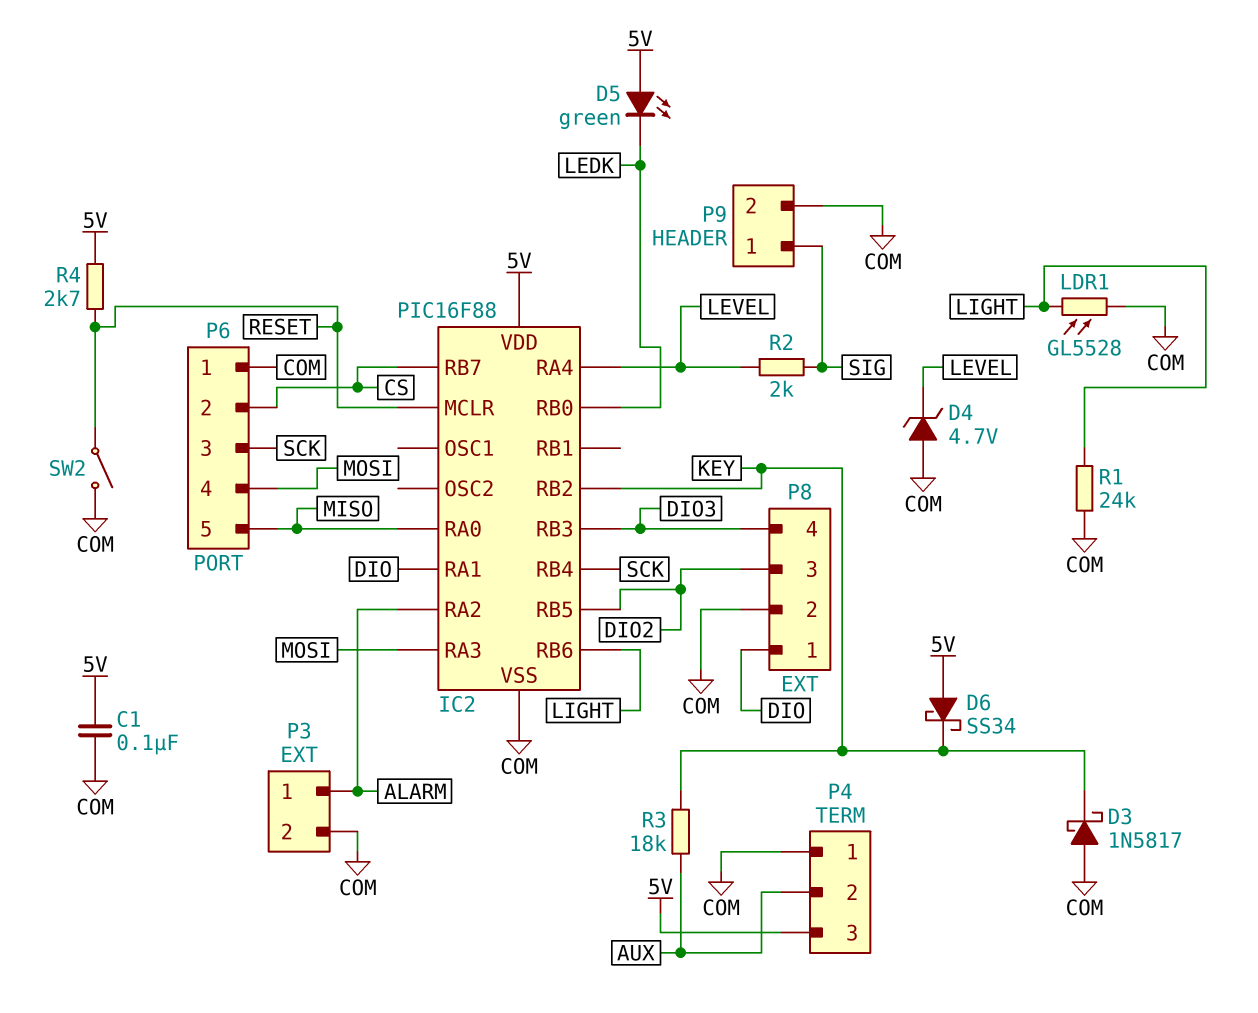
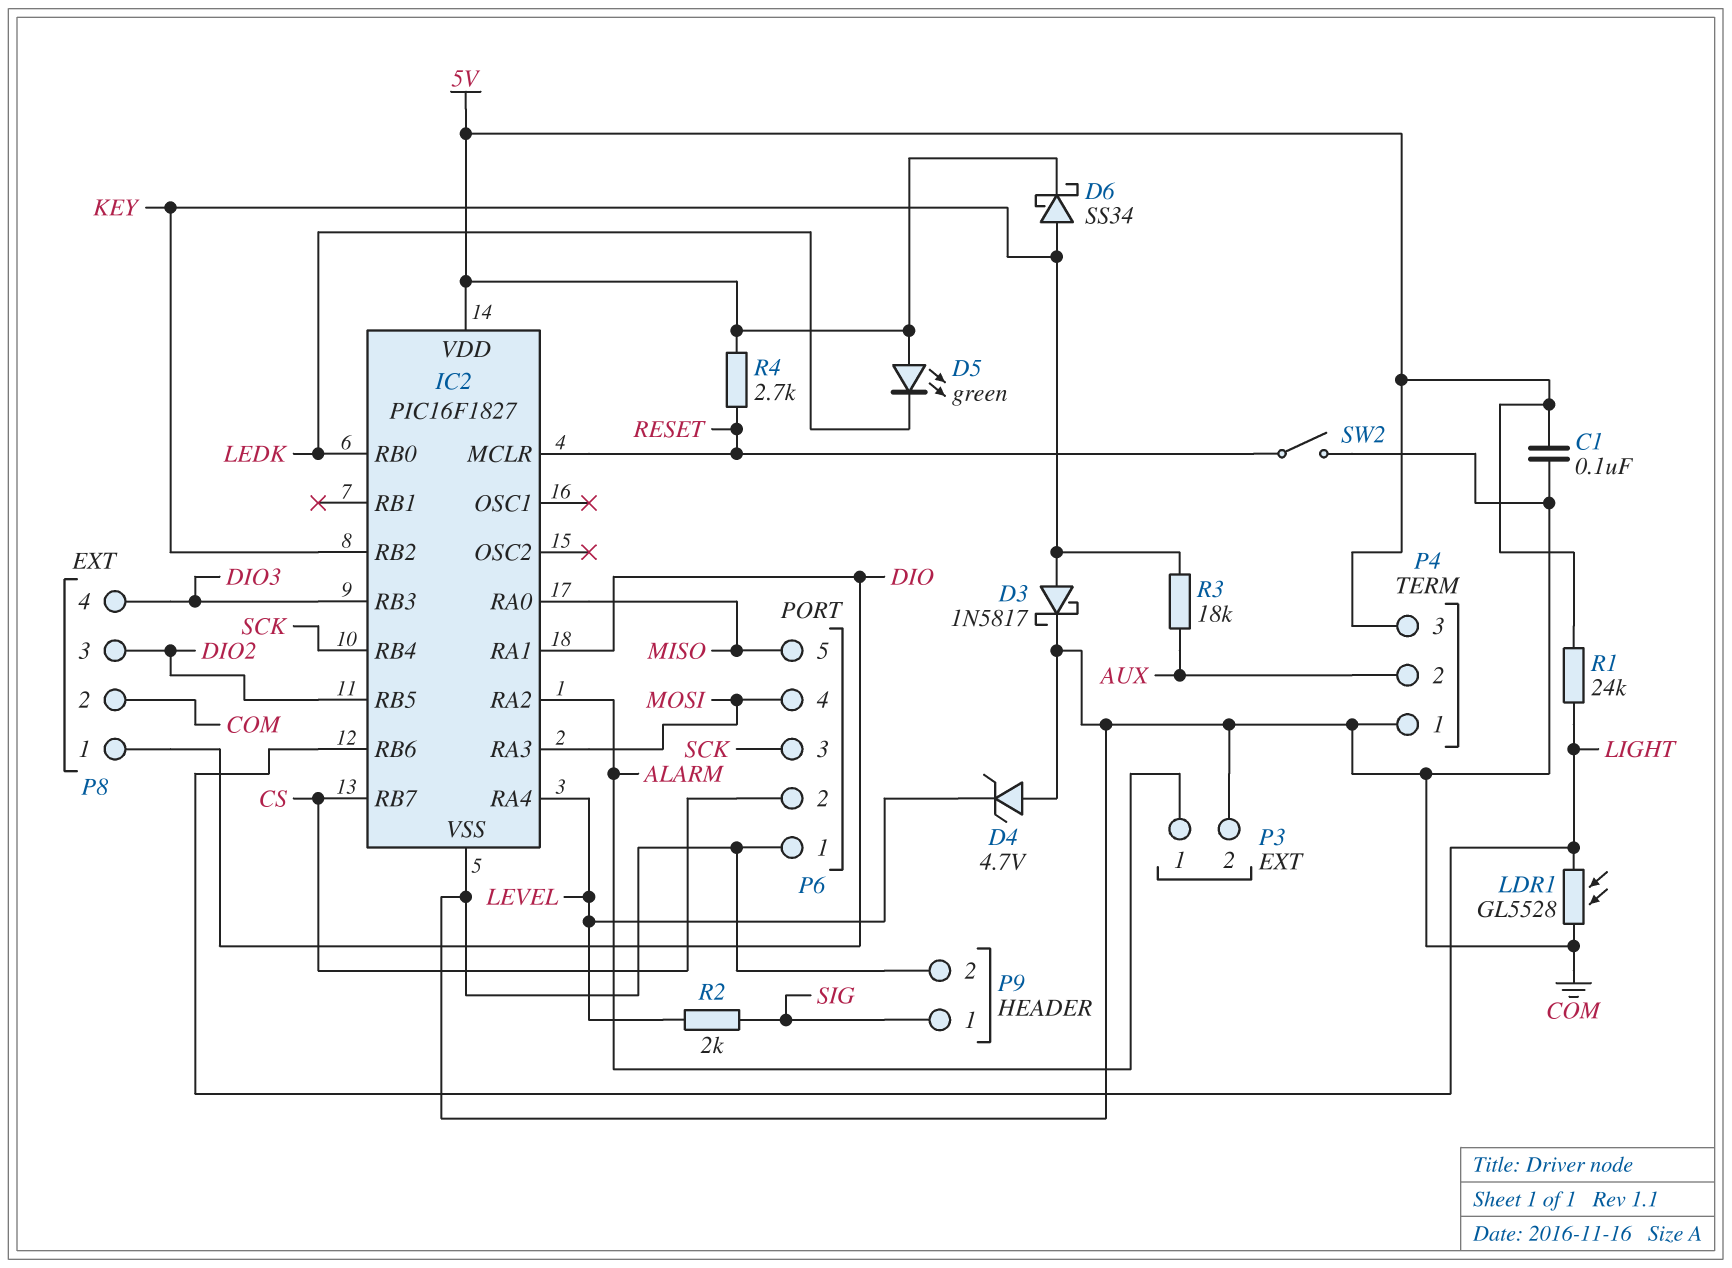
D3: schottky 1N5817 (A COM, K KEY) -> schottky 1N5817 (A KEY, K COM)
D6: schottky SS34 (A 5V, K KEY) -> schottky SS34 (A KEY, K 5V)
IC2: PIC16F88 -> PIC16F1827
R1: 24k (COM, LIGHT) -> 24k (5V, LIGHT)

